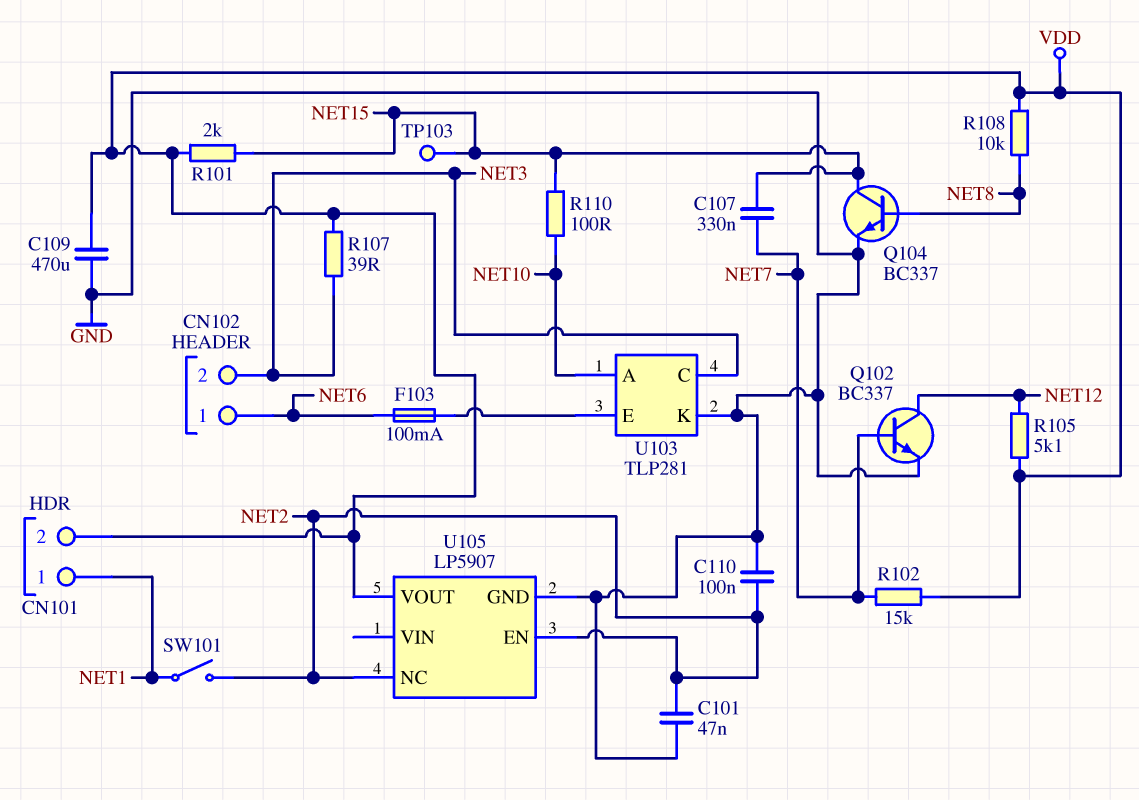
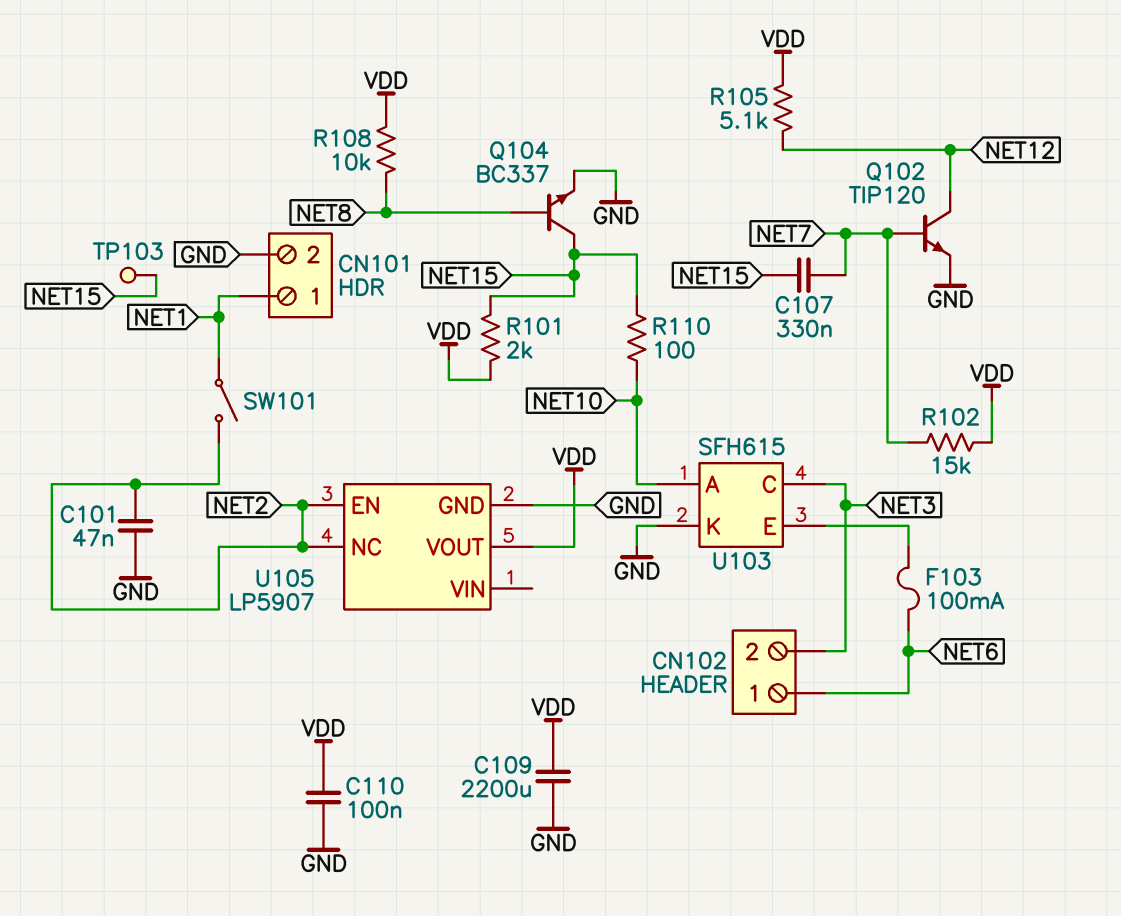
C109: 470uF (GND, VDD) -> 2200uF (GND, VDD)
C110: 100nF (GND, NET2) -> 100nF (GND, VDD)
CN101 pin 2: VDD -> GND
Q102: NPN BC337 (B NET7, C NET12, E GND) -> NPN TIP120 (B NET7, C NET12, E GND)
R107: 39 (NET3, VDD) -> none
U103: TLP281 -> SFH615

